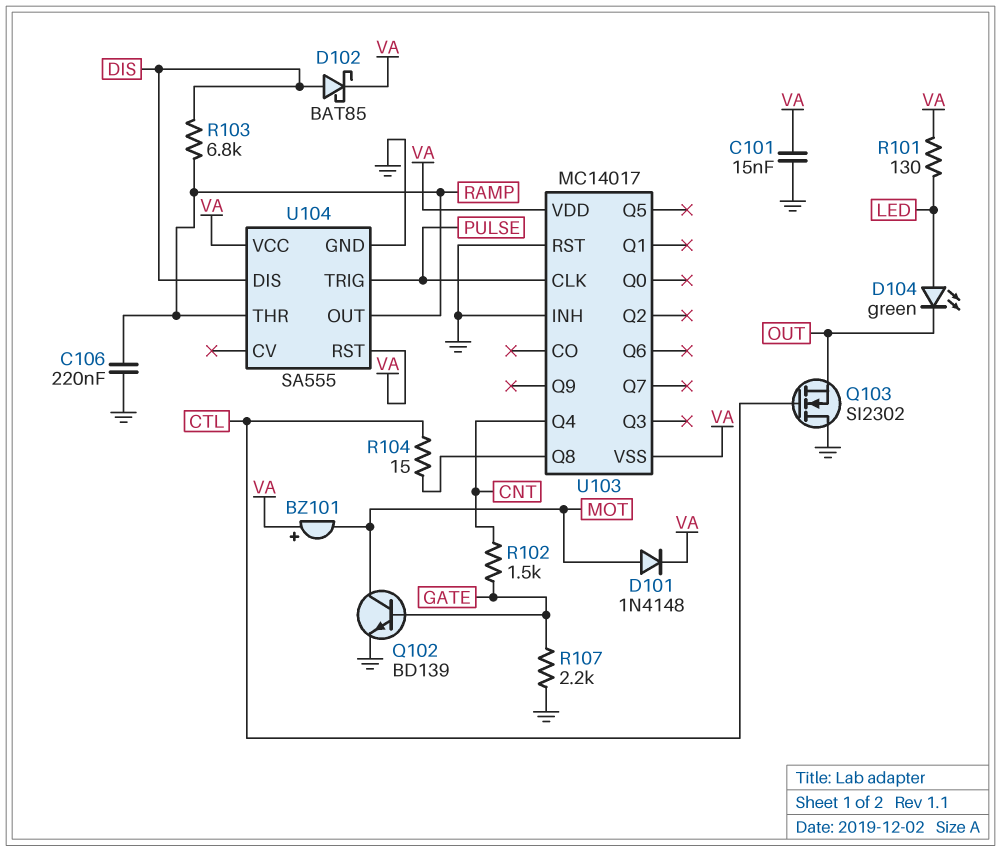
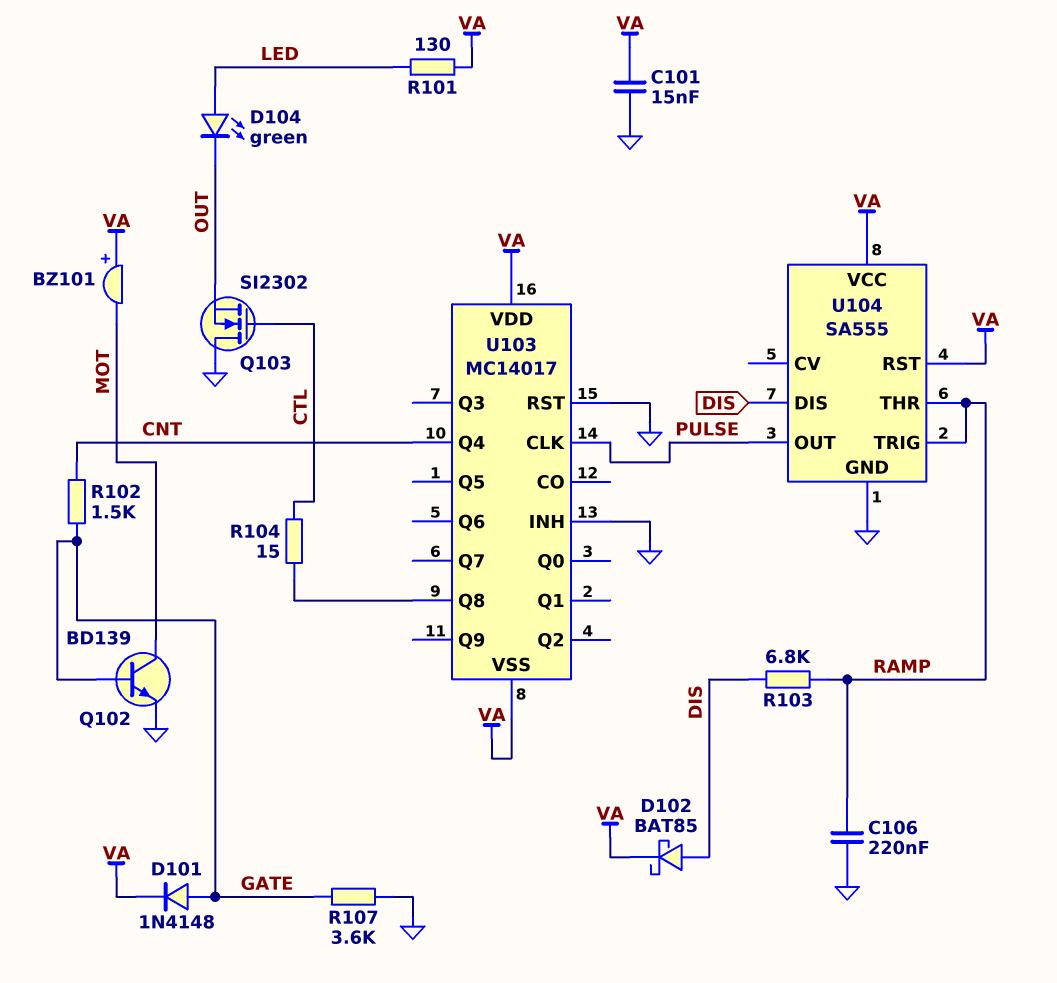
D101: diode 1N4148 (A MOT, K VA) -> diode 1N4148 (A GATE, K VA)
R107: 2.2k (GATE, GND) -> 3.6k (GATE, GND)
U104 pin OUT: RAMP -> PULSE
U104 pin TRIG: PULSE -> RAMP

